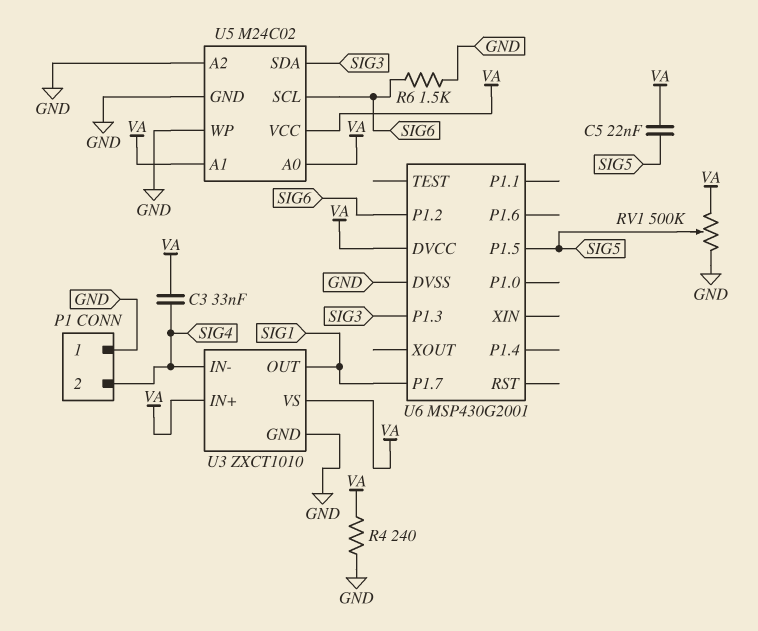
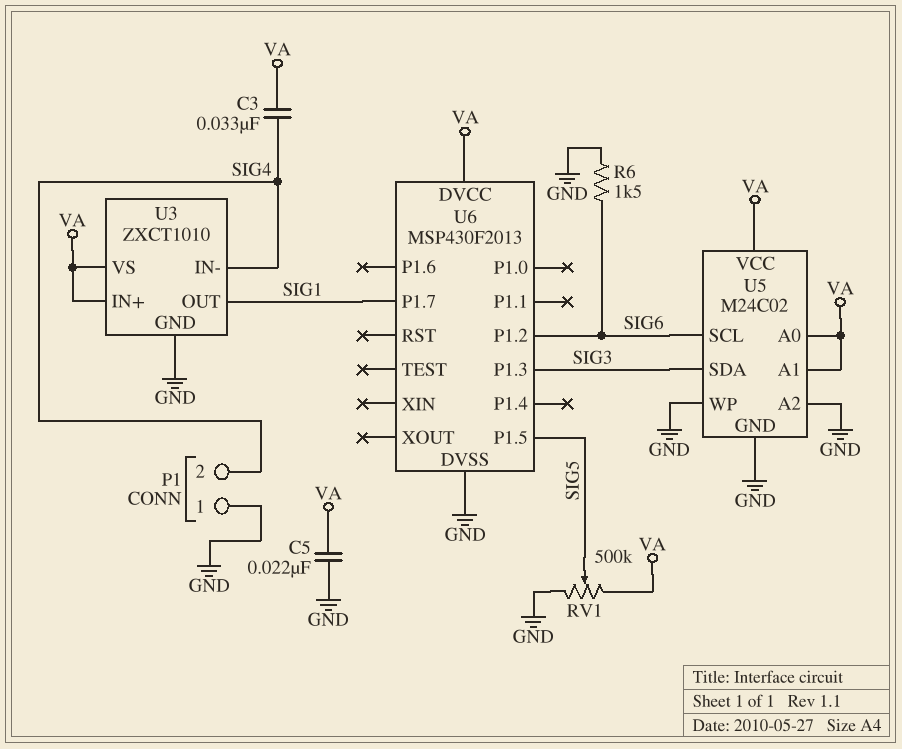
C5: 22nF (SIG5, VA) -> 22nF (GND, VA)
R4: 240 (GND, VA) -> none
U6: MSP430G2001 -> MSP430F2013

